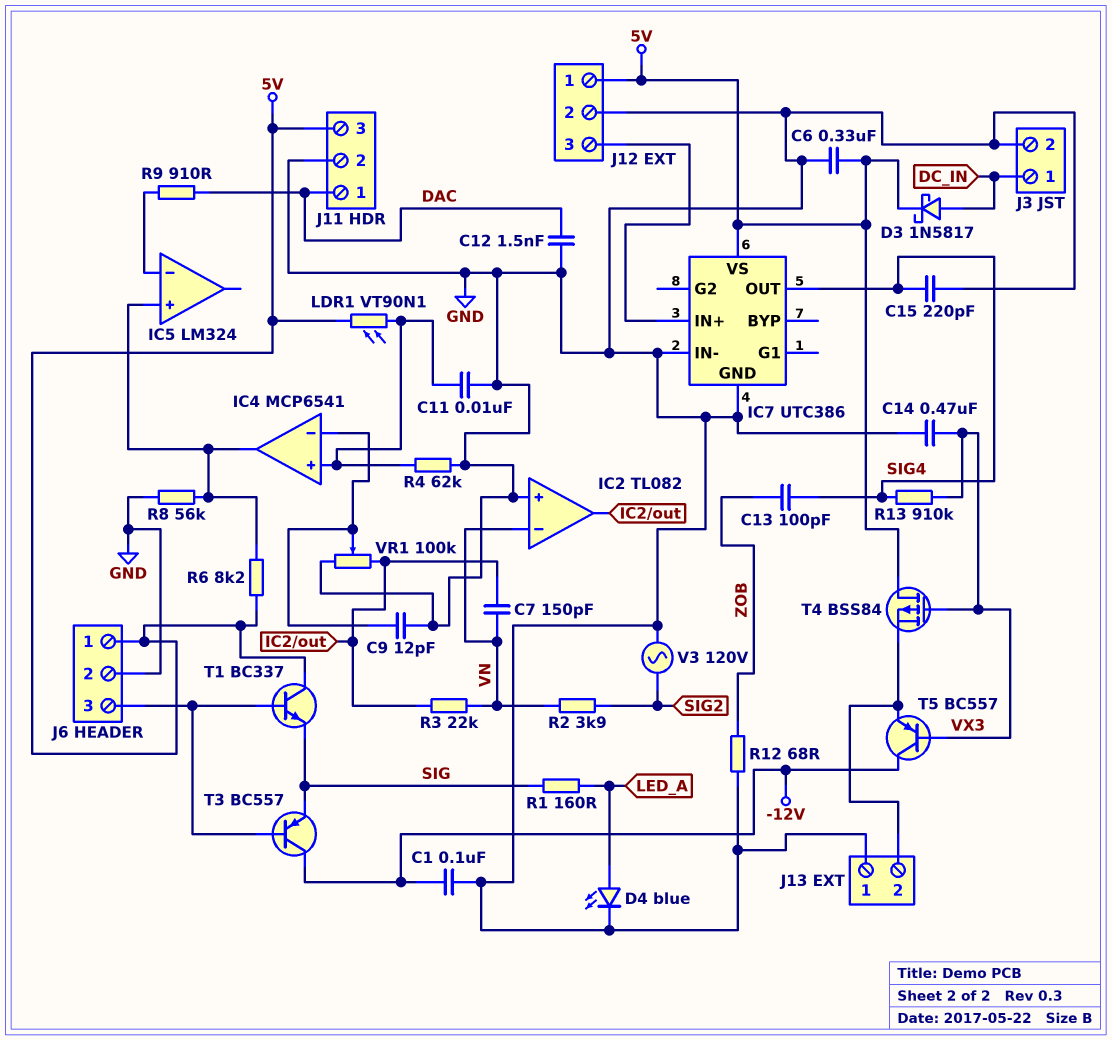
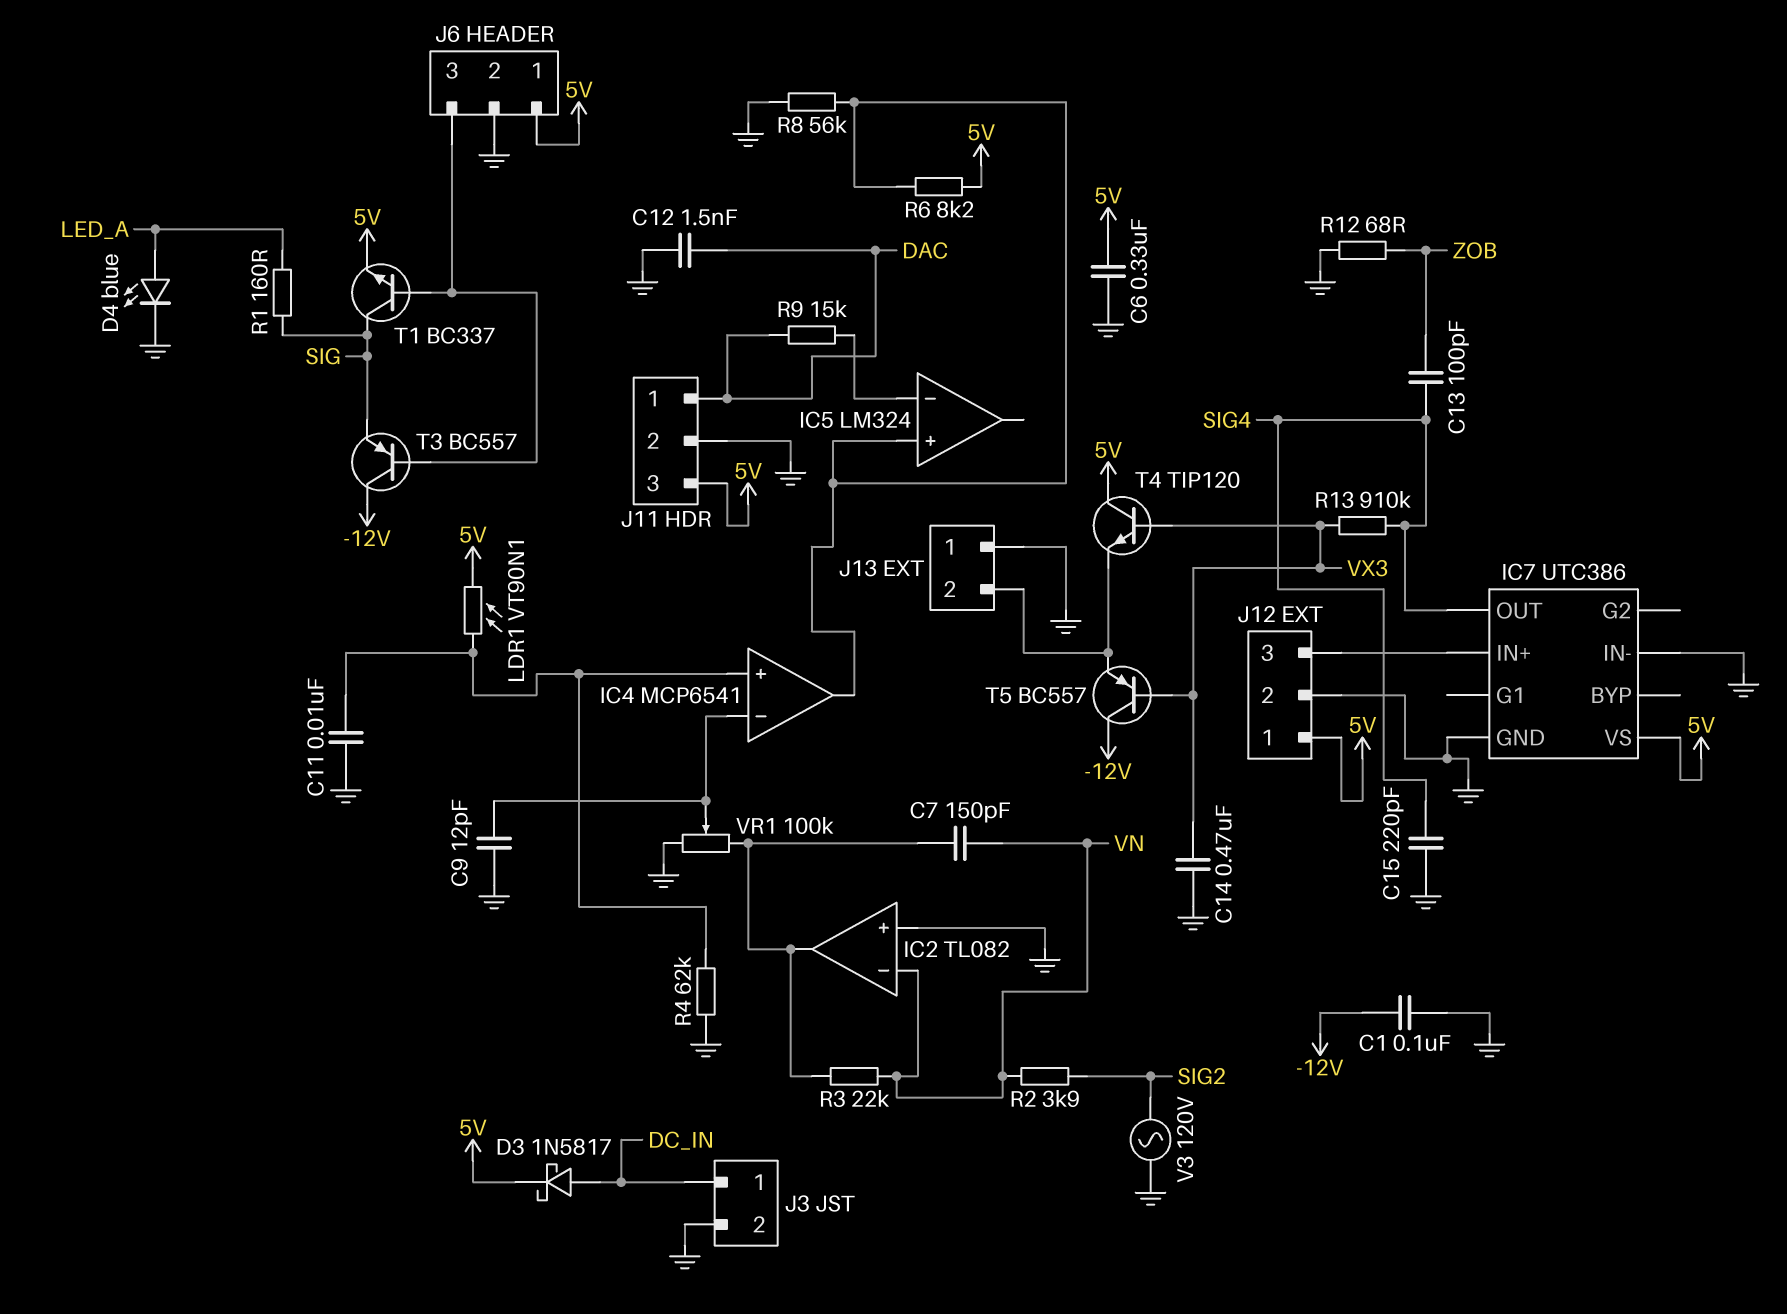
R9: 910 (DAC, IC5/in-) -> 15k (DAC, IC5/in-)
T1: NPN BC337 (B J6/3, C 5V, E SIG) -> NPN BC337 (B J6/3, C SIG, E 5V)
T4: PMOS BSS84 (G VX3, D 5V, S J13/2) -> NPN TIP120 (B VX3, C 5V, E J13/2)

